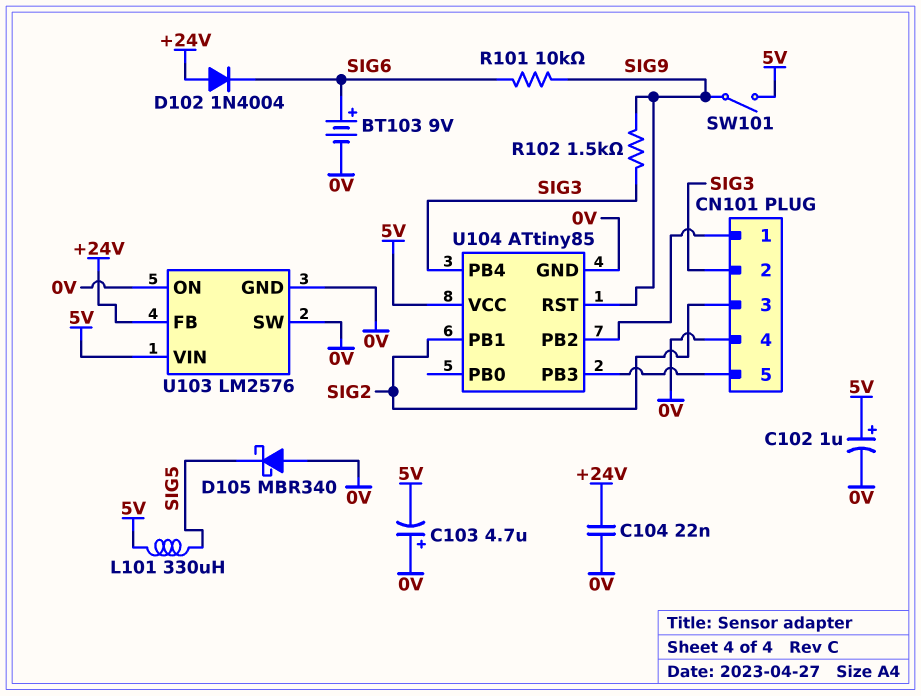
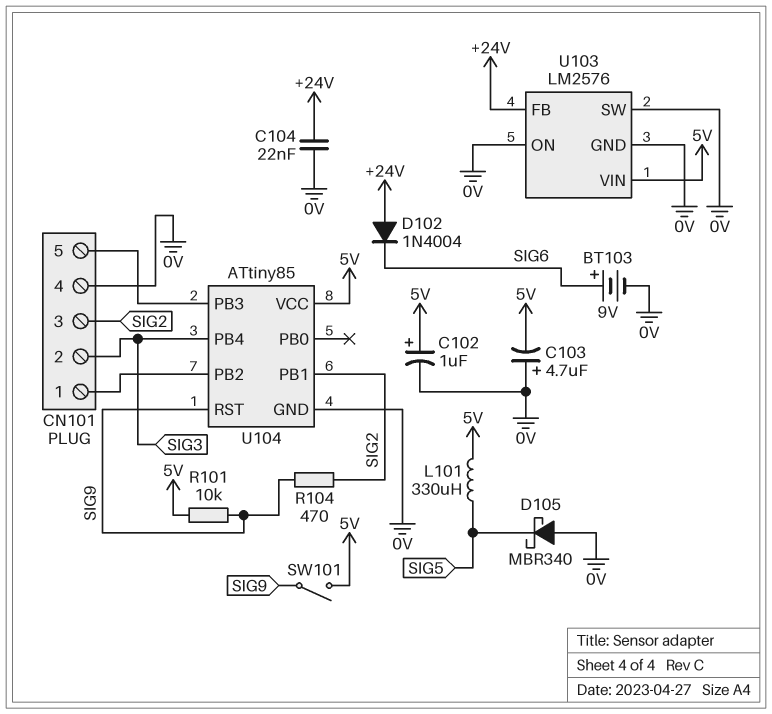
R101: 10k (SIG6, SIG9) -> 10k (5V, SIG9)
R102: 1.5k (SIG3, SIG9) -> none
R104: none -> 470 (SIG2, SIG9)

